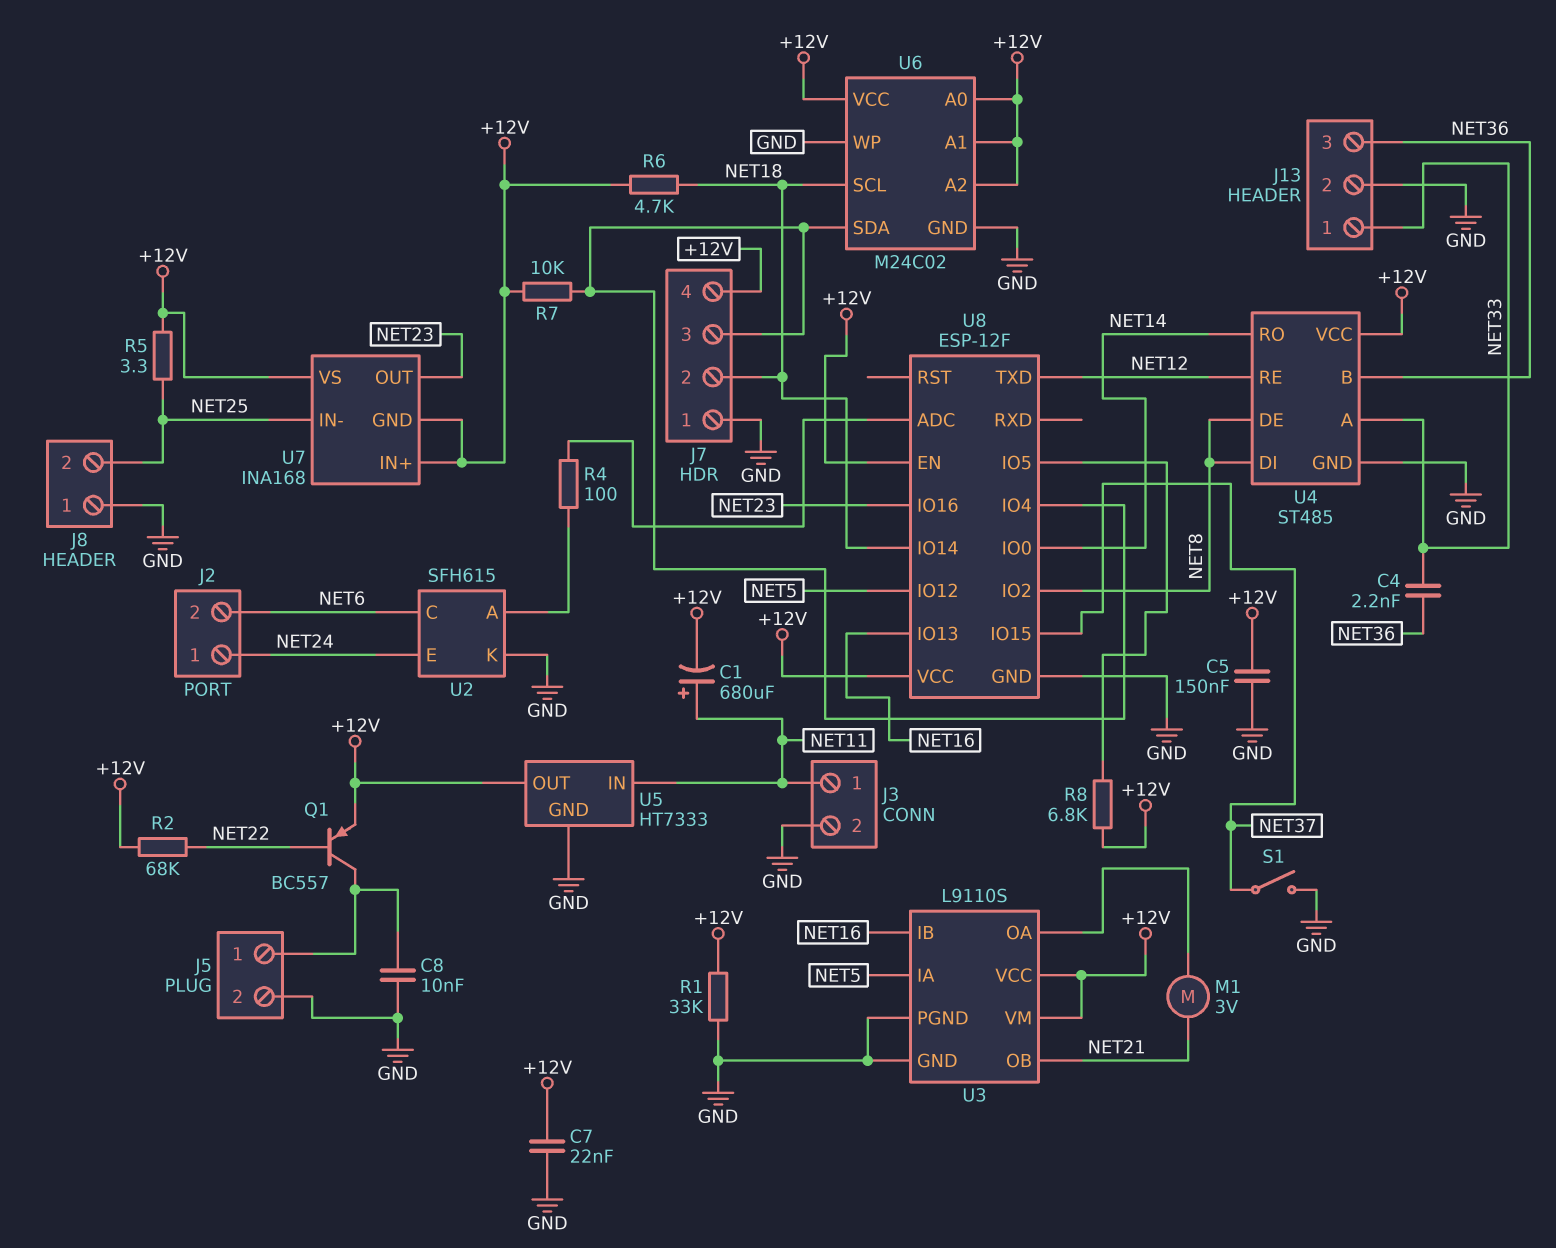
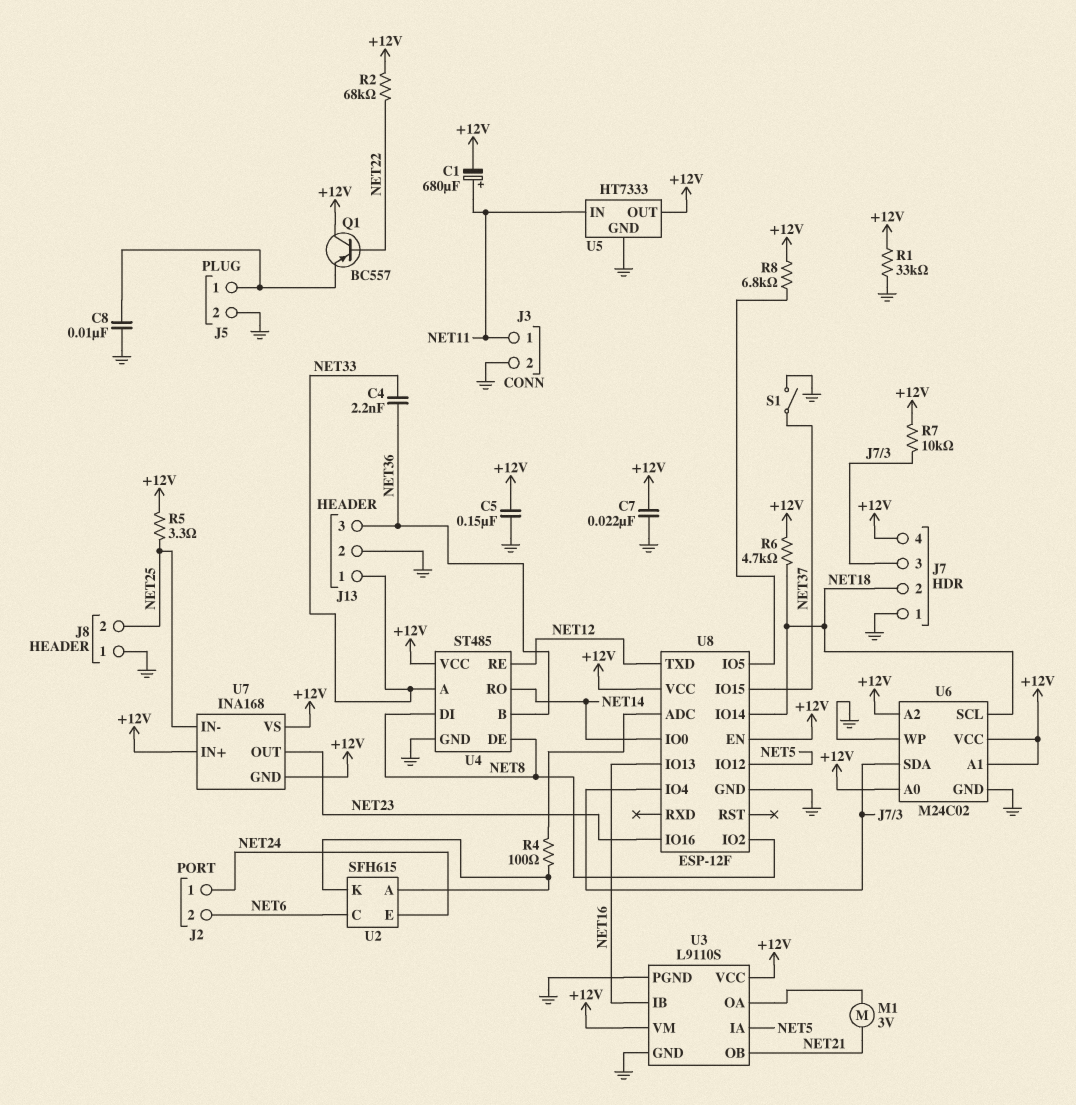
Q1: PNP BC557 (B NET22, C J5/1, E +12V) -> PNP BC557 (B NET22, C +12V, E J5/1)
U2 pin K: GND -> U2/A

